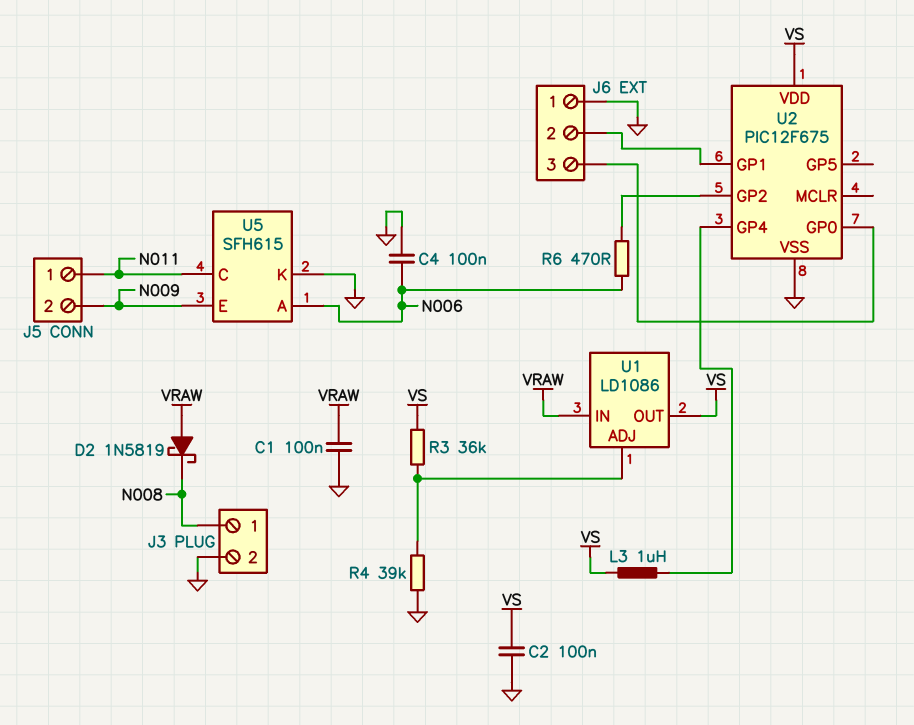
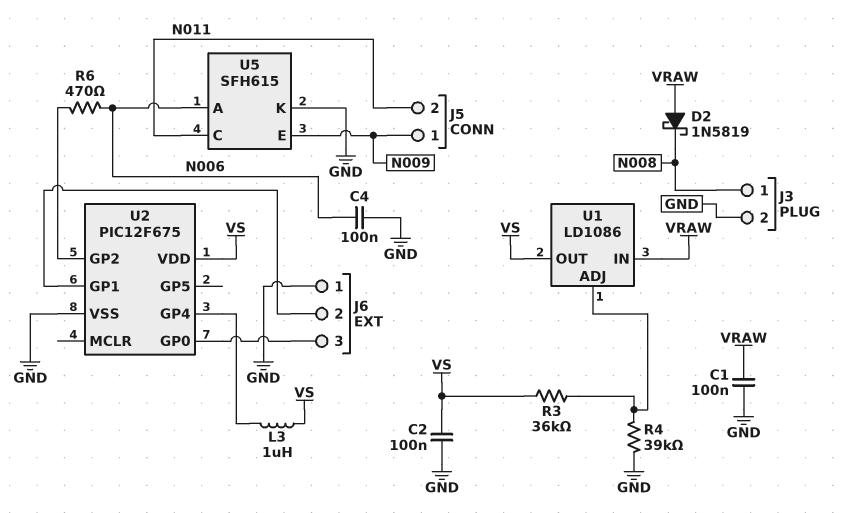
J5 pin 1: N011 -> N009
J5 pin 2: N009 -> N011

